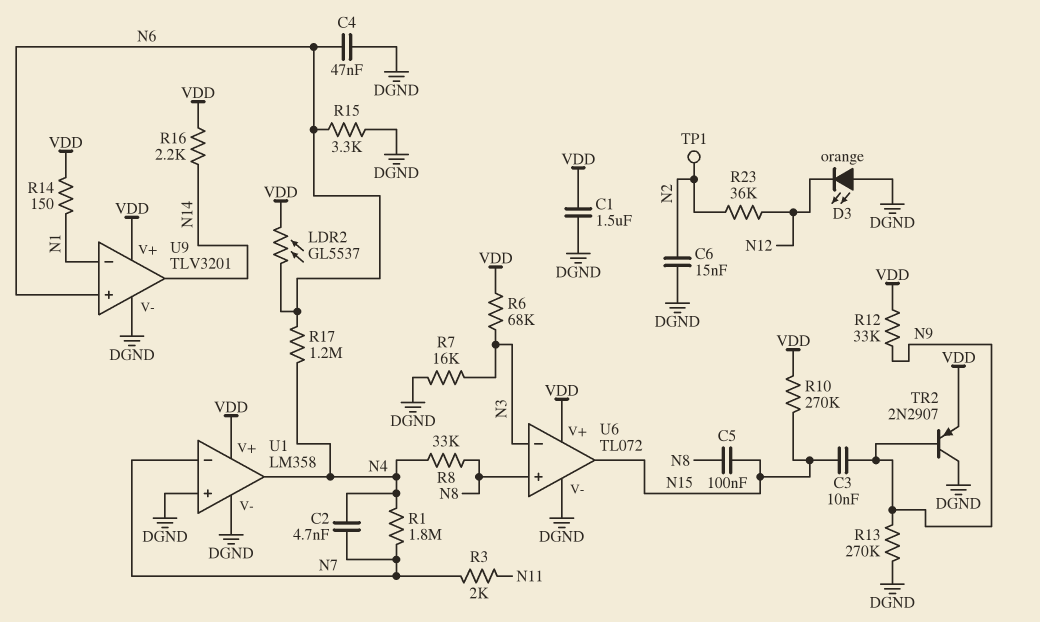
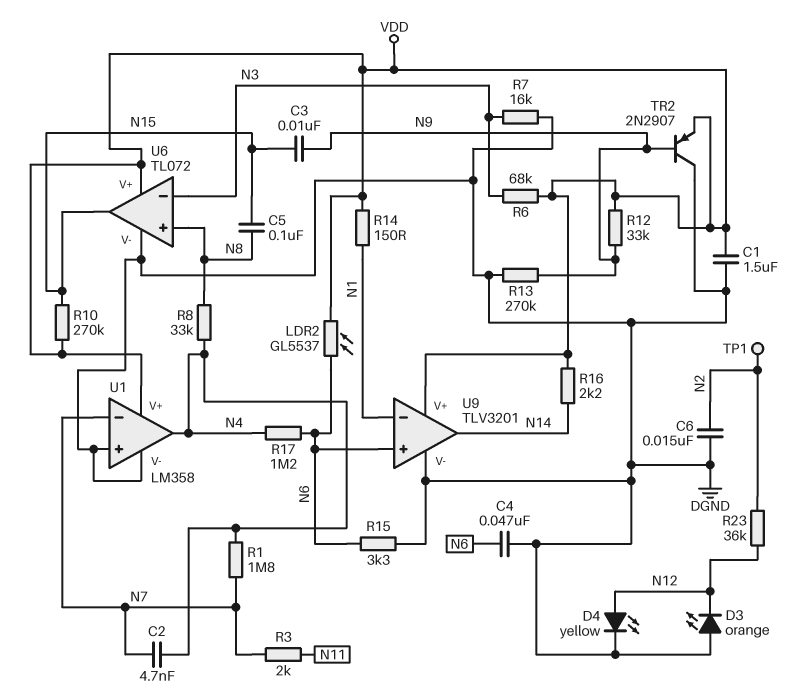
D4: none -> LED yellow (A N12, K DGND)

